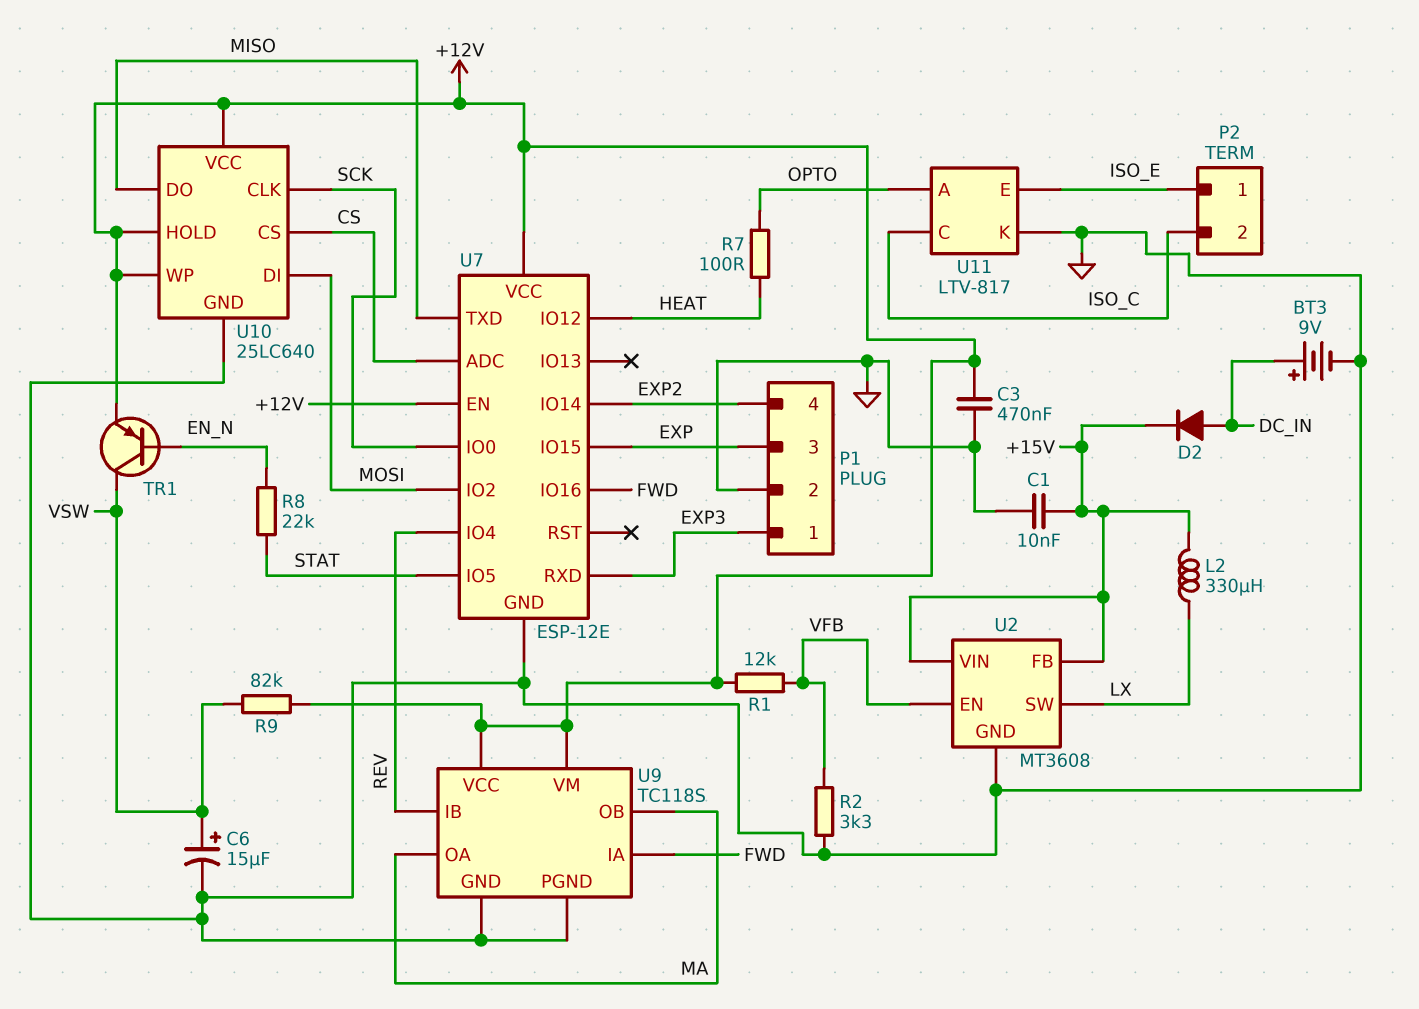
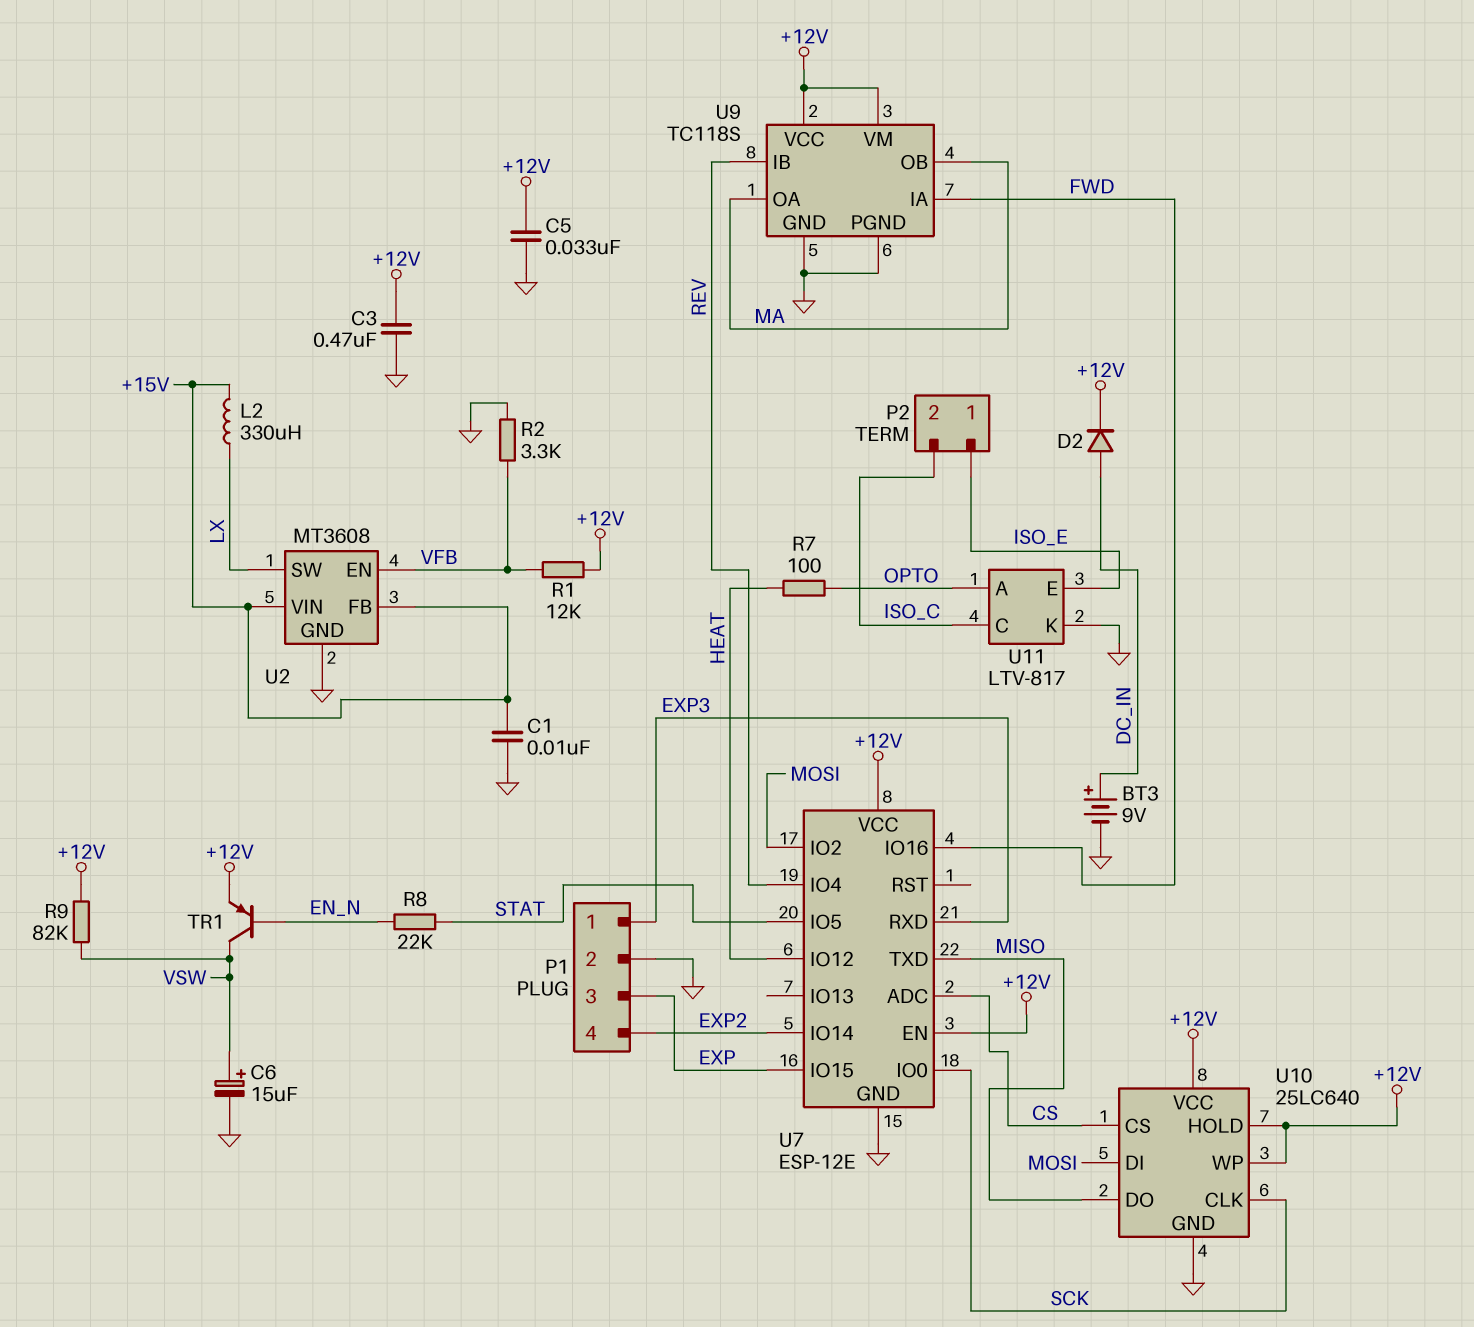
C5: none -> 33nF (+12V, GND)
D2: diode (A DC_IN, K +15V) -> diode (A DC_IN, K +12V)

